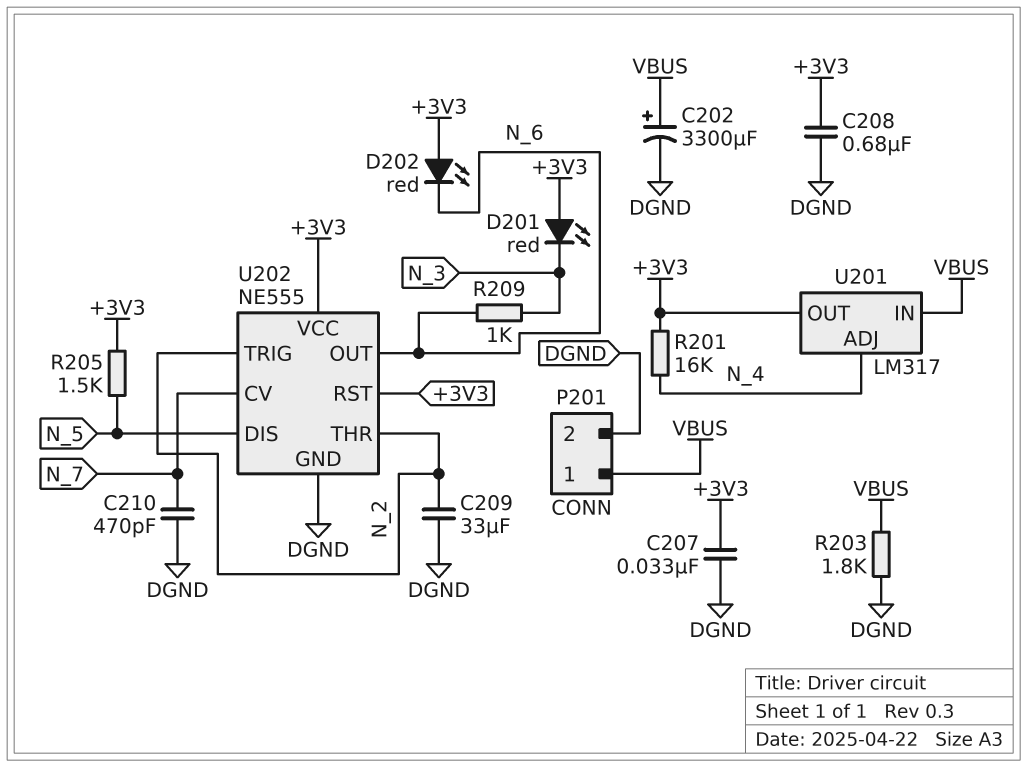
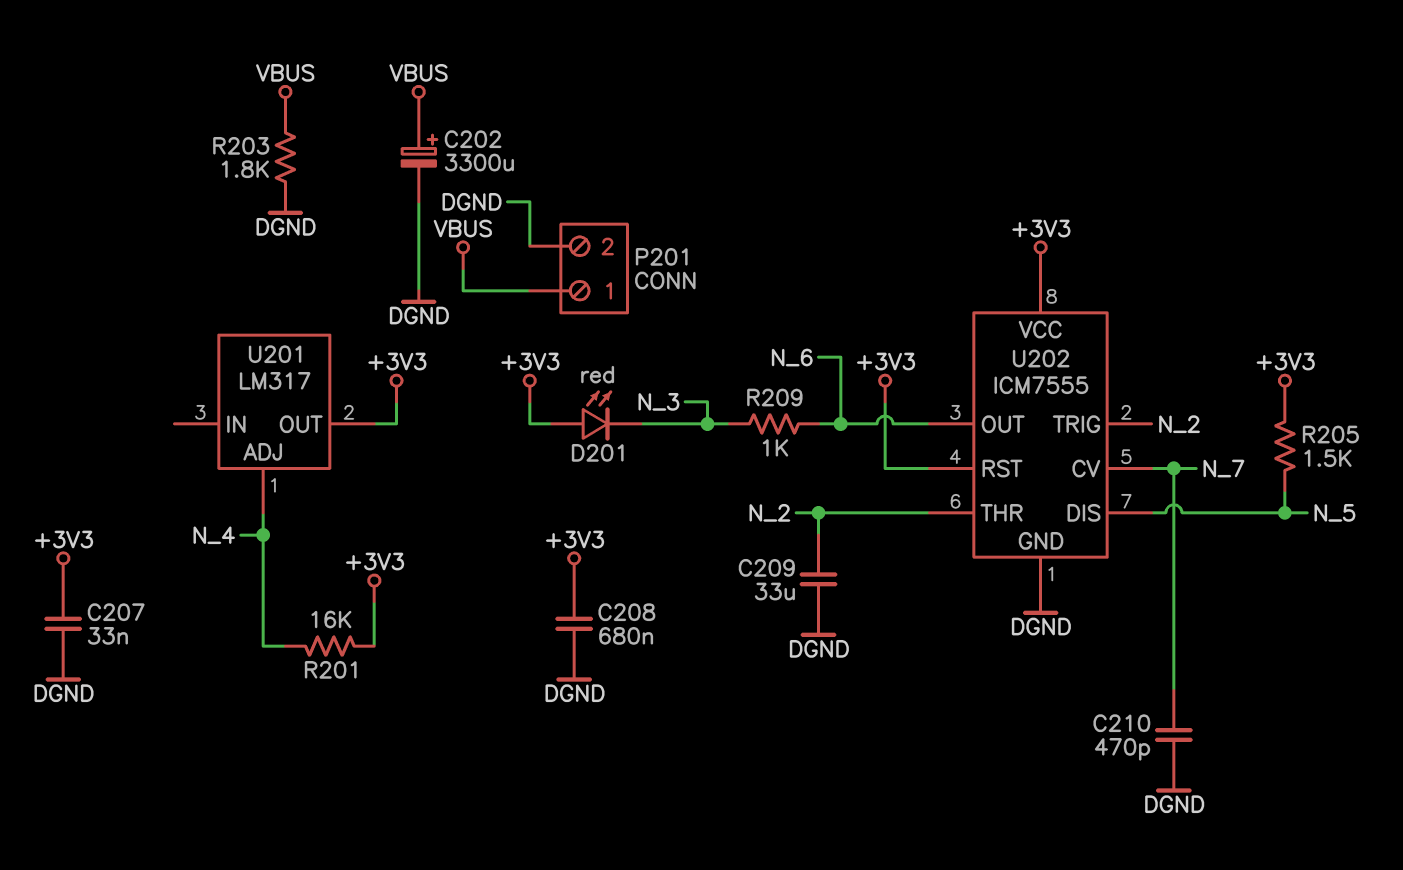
D202: LED red (A +3V3, K N_6) -> none
U201 pin IN: VBUS -> none
U202: NE555 -> ICM7555

